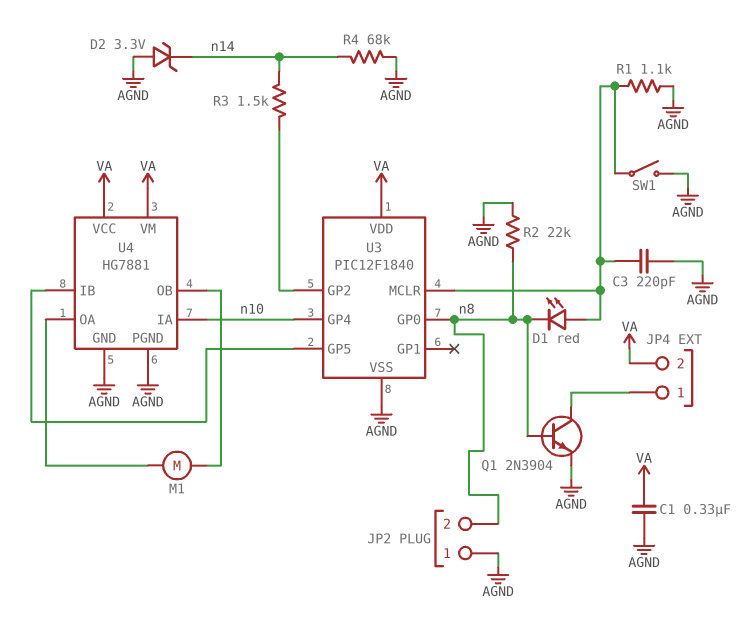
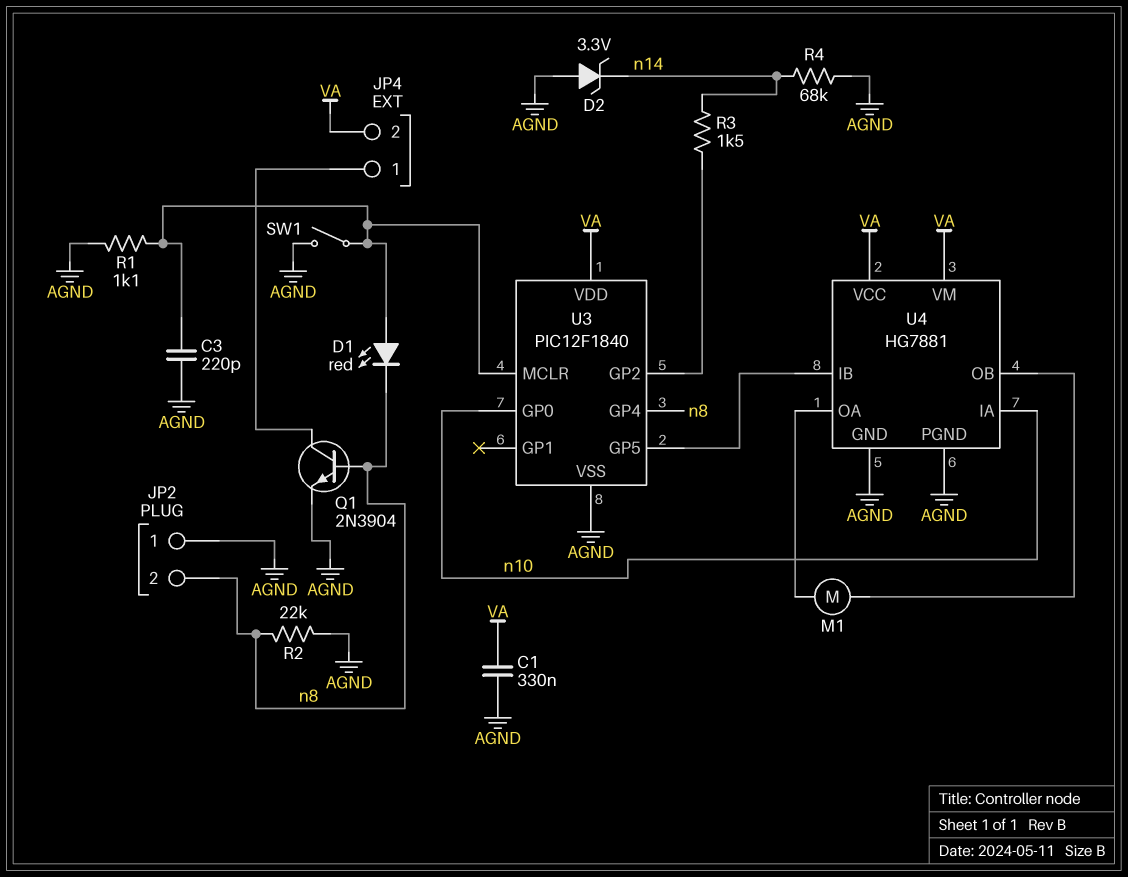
U3 pin GP0: n8 -> n10
U3 pin GP4: n10 -> n8

